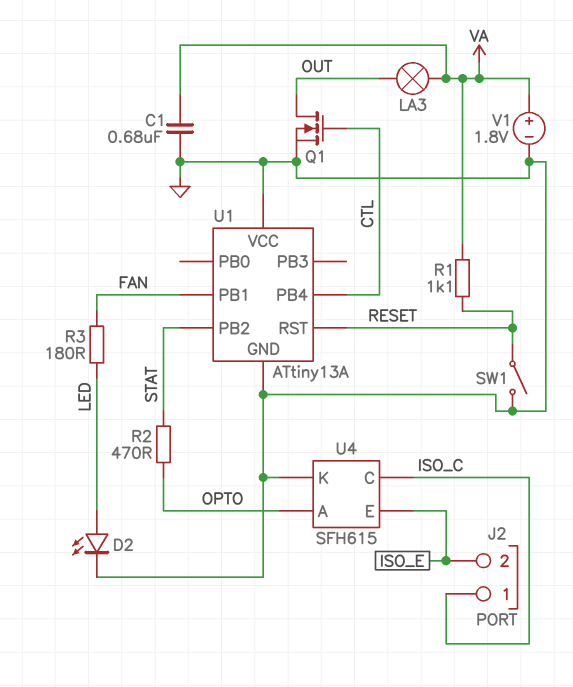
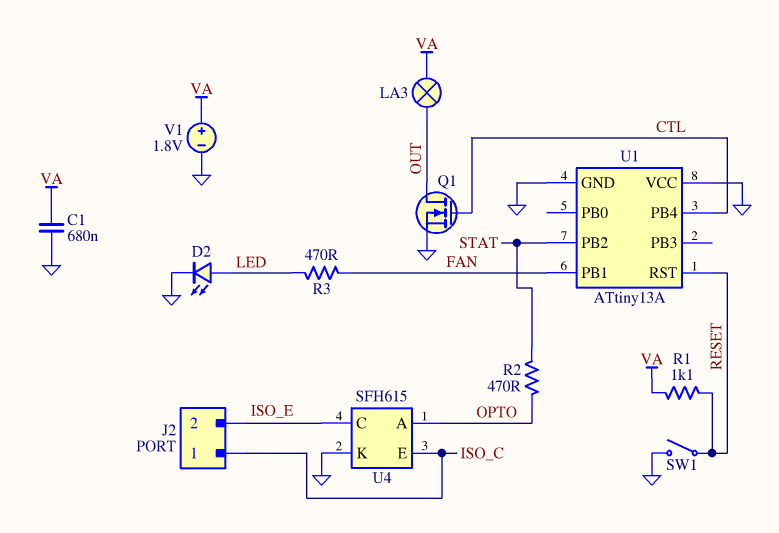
R3: 180 (FAN, LED) -> 470 (FAN, LED)
U4 pin C: ISO_C -> ISO_E
U4 pin E: ISO_E -> ISO_C

